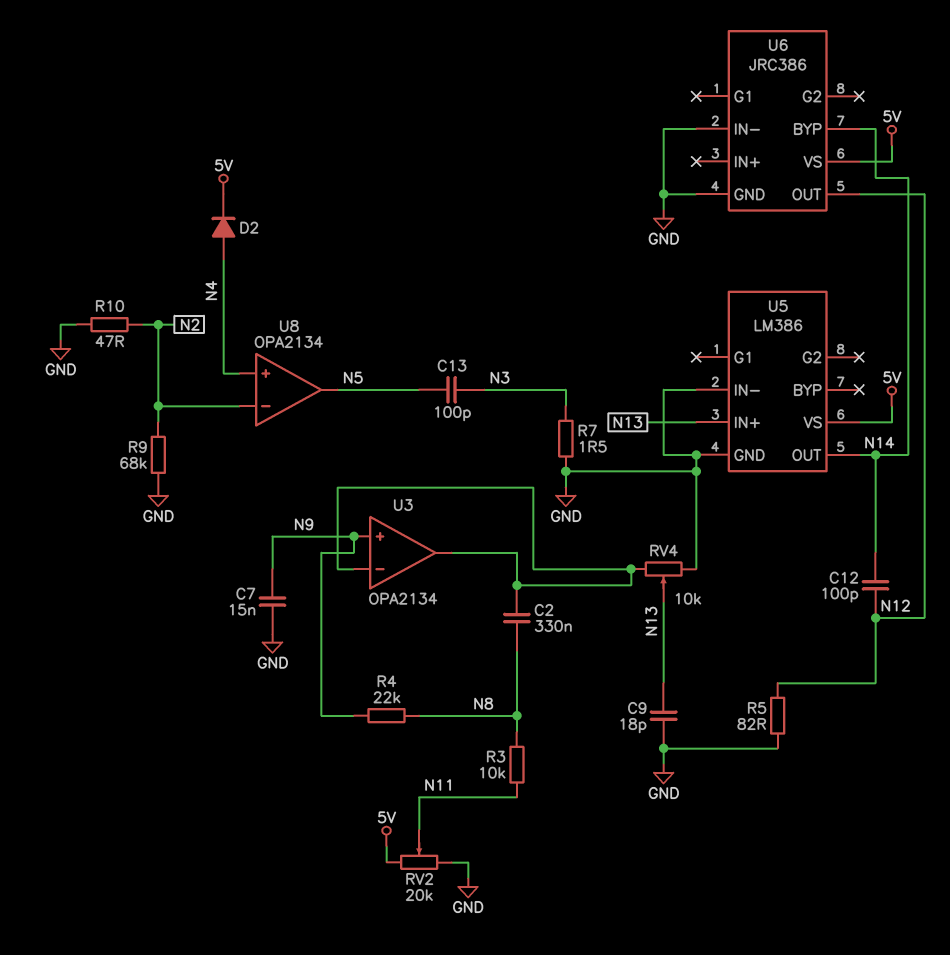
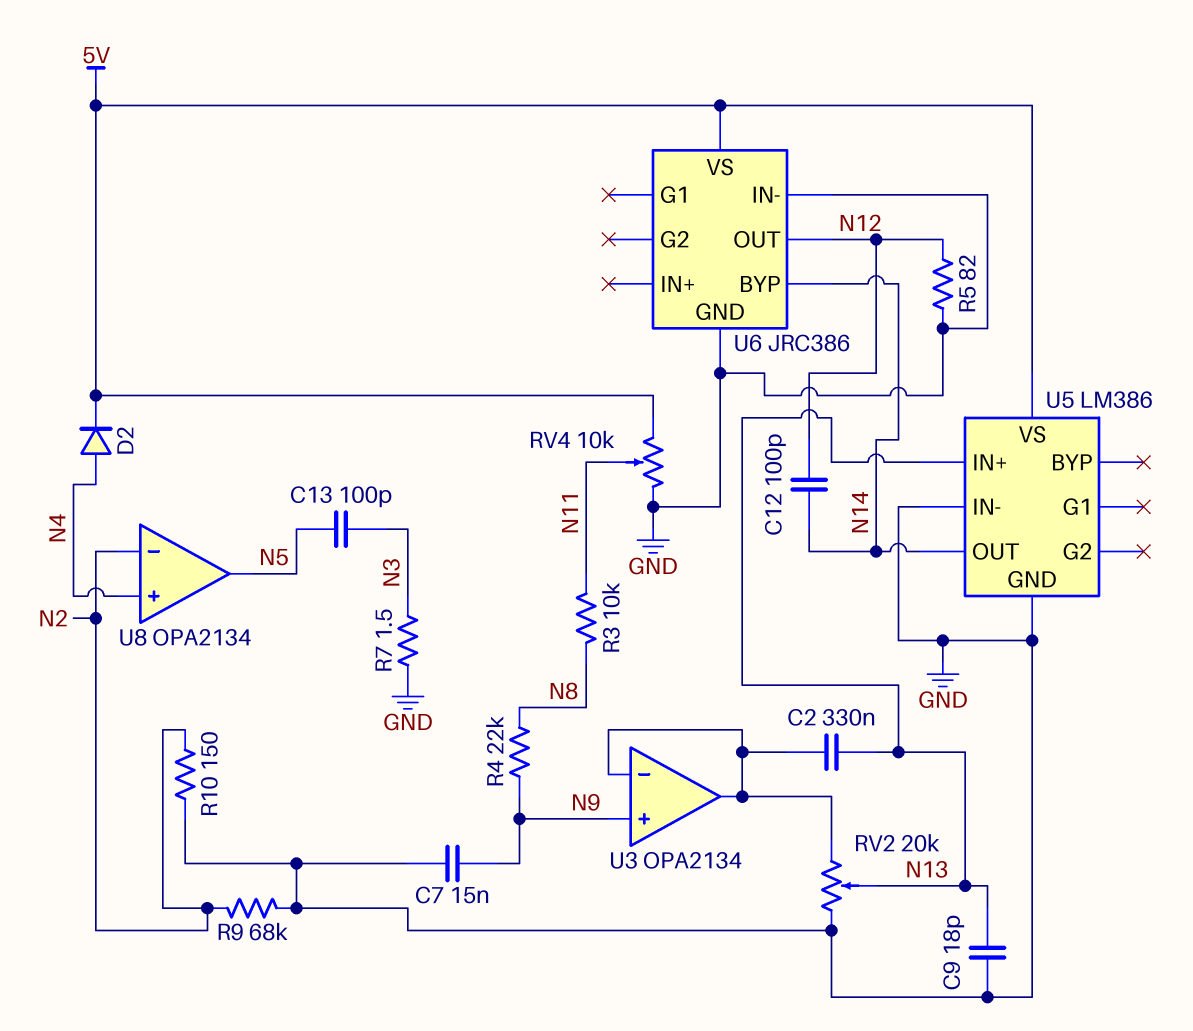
C2: 330nF (N8, U3/in-) -> 330nF (N13, U3/in-)
R10: 47 (GND, N2) -> 150 (GND, N2)
RV2: 20k (5V, GND, wiper N11) -> 20k (GND, U3/in-, wiper N13)
RV4: 10k (GND, U3/in-, wiper N13) -> 10k (5V, GND, wiper N11)

